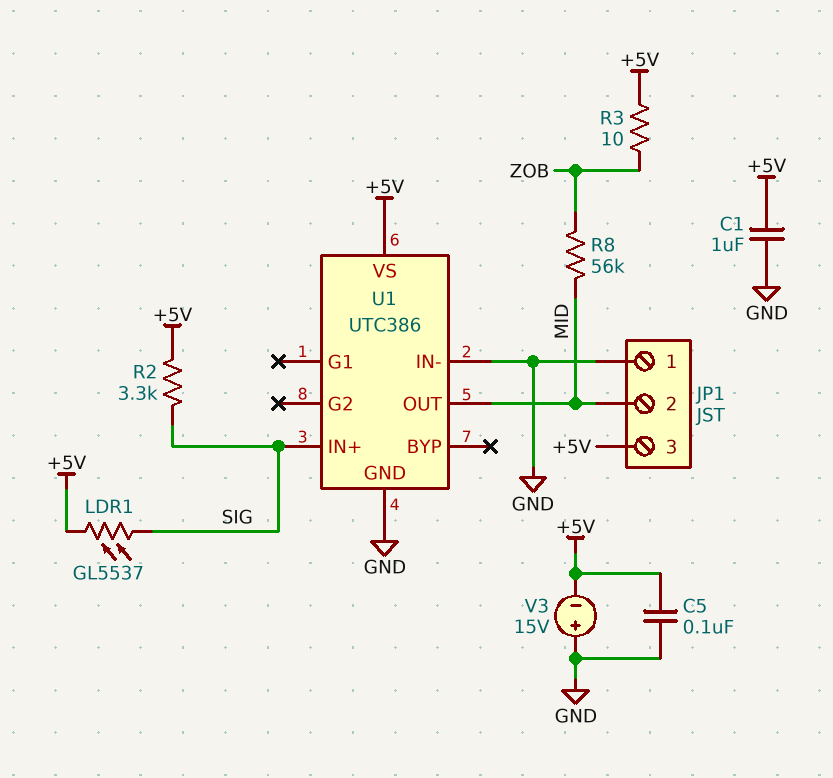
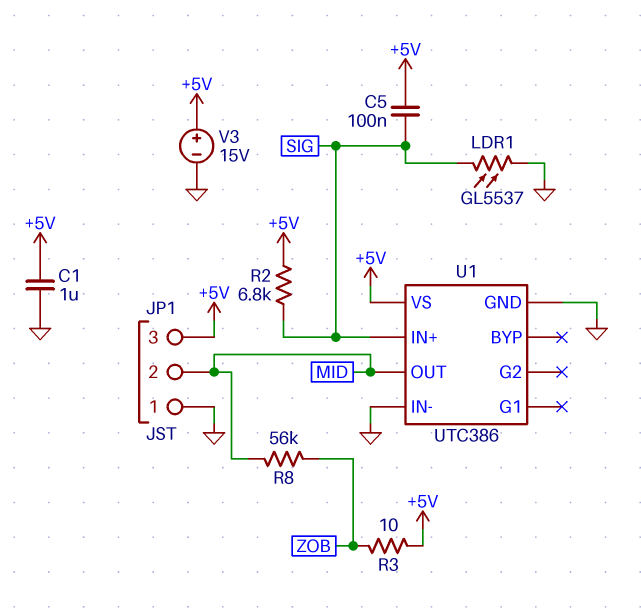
C5: 100nF (+5V, GND) -> 100nF (+5V, SIG)
LDR1: GL5537 (+5V, SIG) -> GL5537 (GND, SIG)
R2: 3.3k (+5V, SIG) -> 6.8k (+5V, SIG)
V3: 15V (plus GND, minus +5V) -> 15V (plus +5V, minus GND)

